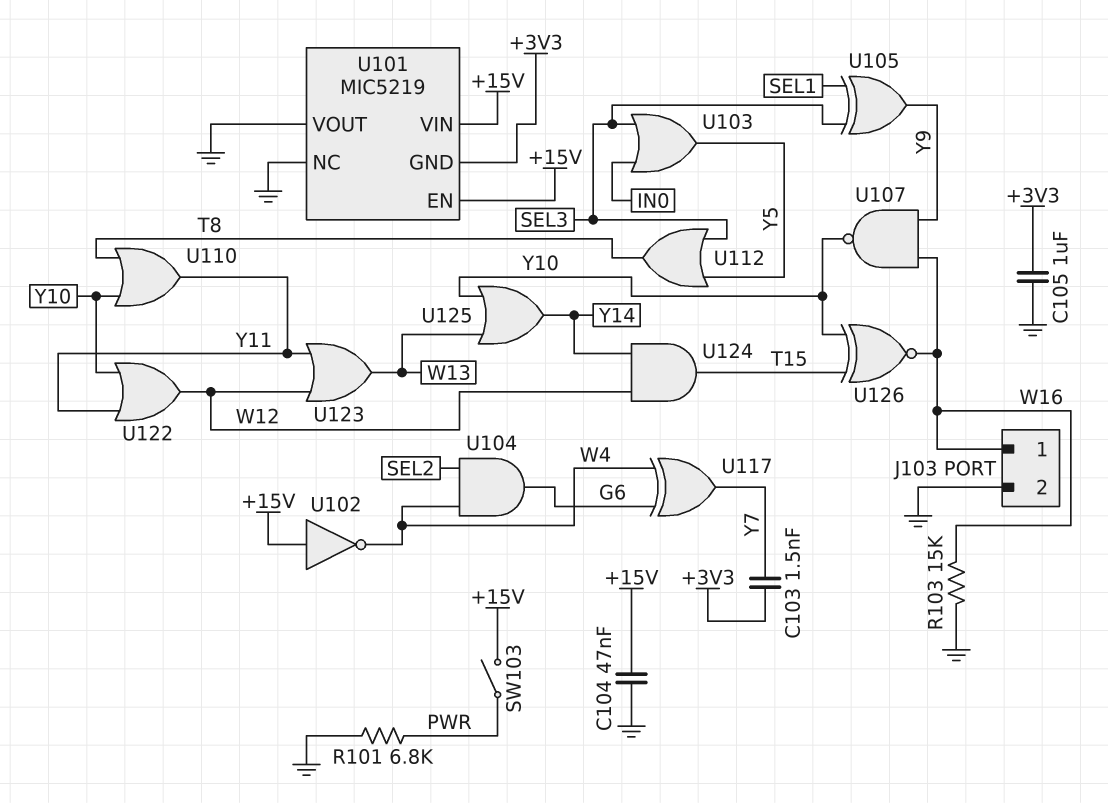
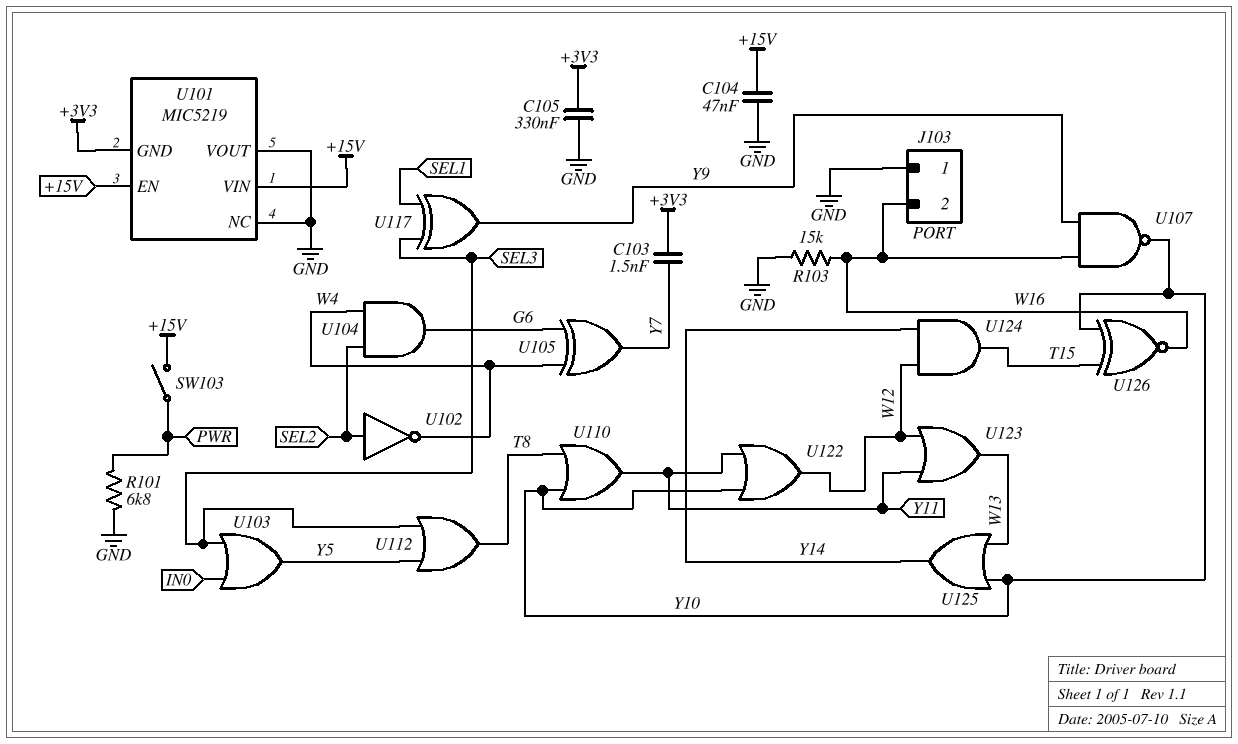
C105: 1uF (+3V3, GND) -> 330nF (+3V3, GND)
J103 pin 1: W16 -> GND
J103 pin 2: GND -> W16
U102: NOT (in +15V, out W4) -> NOT (in SEL2, out W4)
U105: XOR (in SEL1, in SEL3, out Y9) -> XOR (in G6, in W4, out Y7)
U117: XOR (in G6, in W4, out Y7) -> XOR (in SEL1, in SEL3, out Y9)

